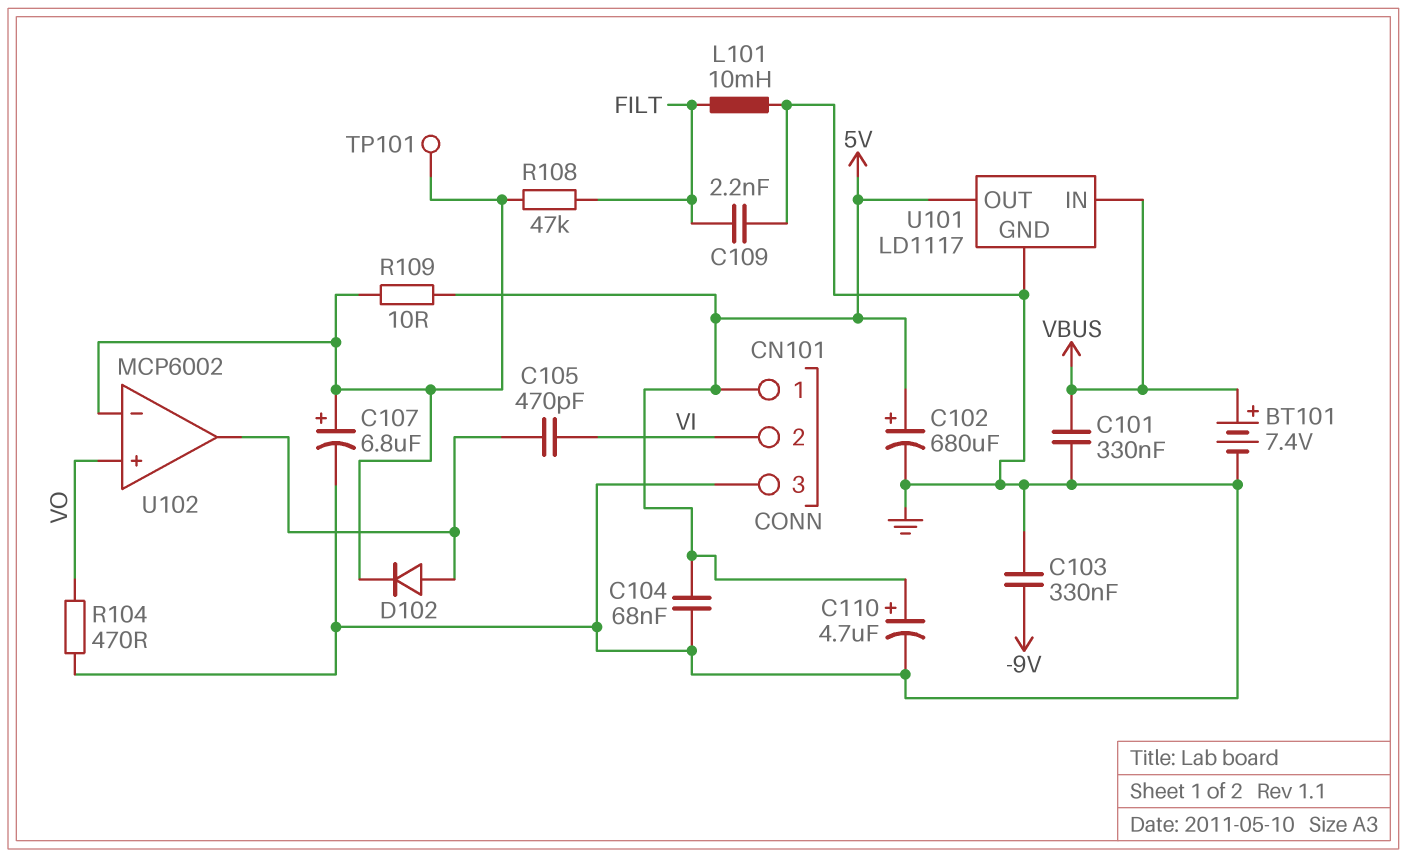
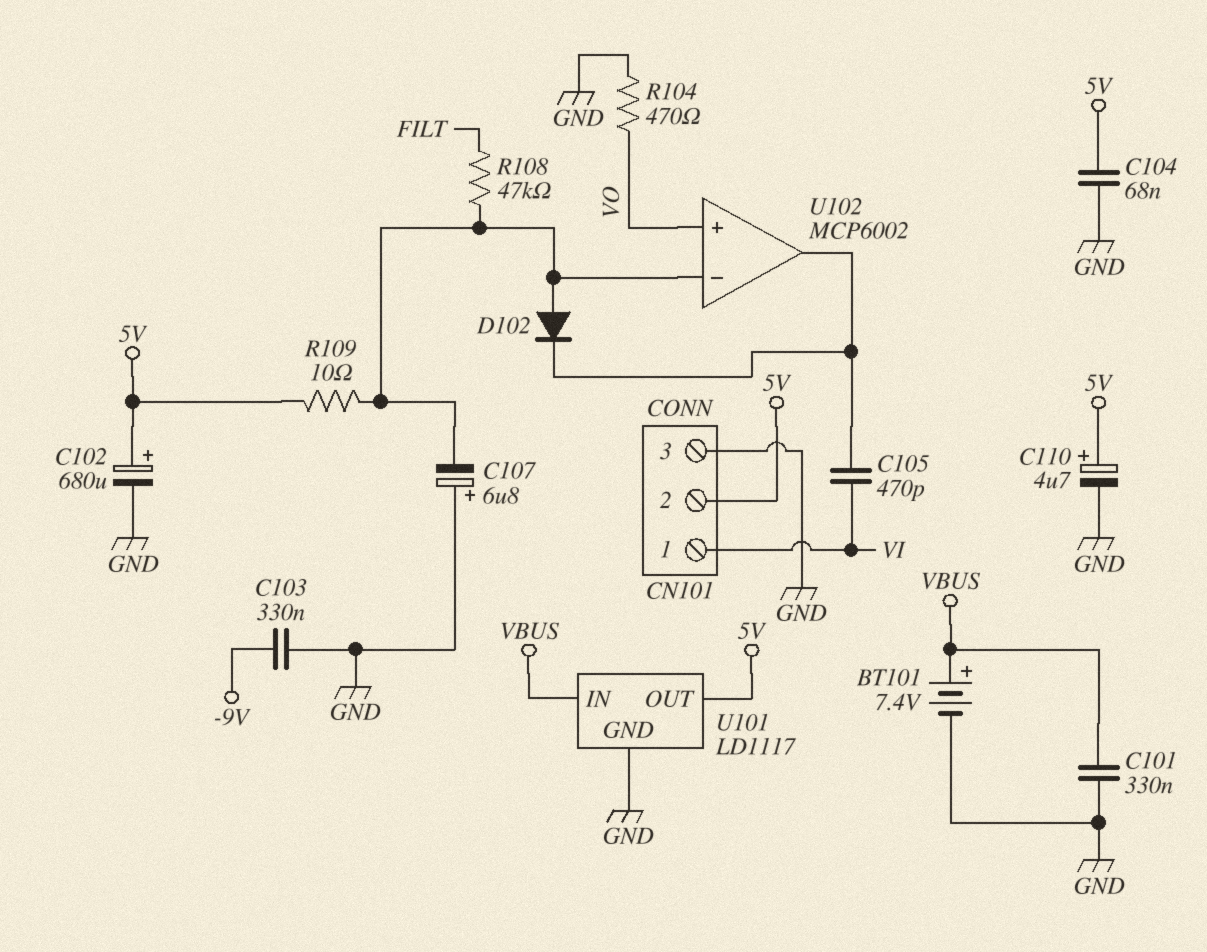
C107: 6.8uF (plus U102/in-, minus GND) -> 6.8uF (plus GND, minus U102/in-)
C109: 2.2nF (FILT, GND) -> none
CN101 pin 1: 5V -> VI
CN101 pin 2: VI -> 5V
D102: diode (A U102/out, K U102/in-) -> diode (A U102/in-, K U102/out)
L101: 10mH (FILT, GND) -> none
TP101: test point (U102/in-) -> none

